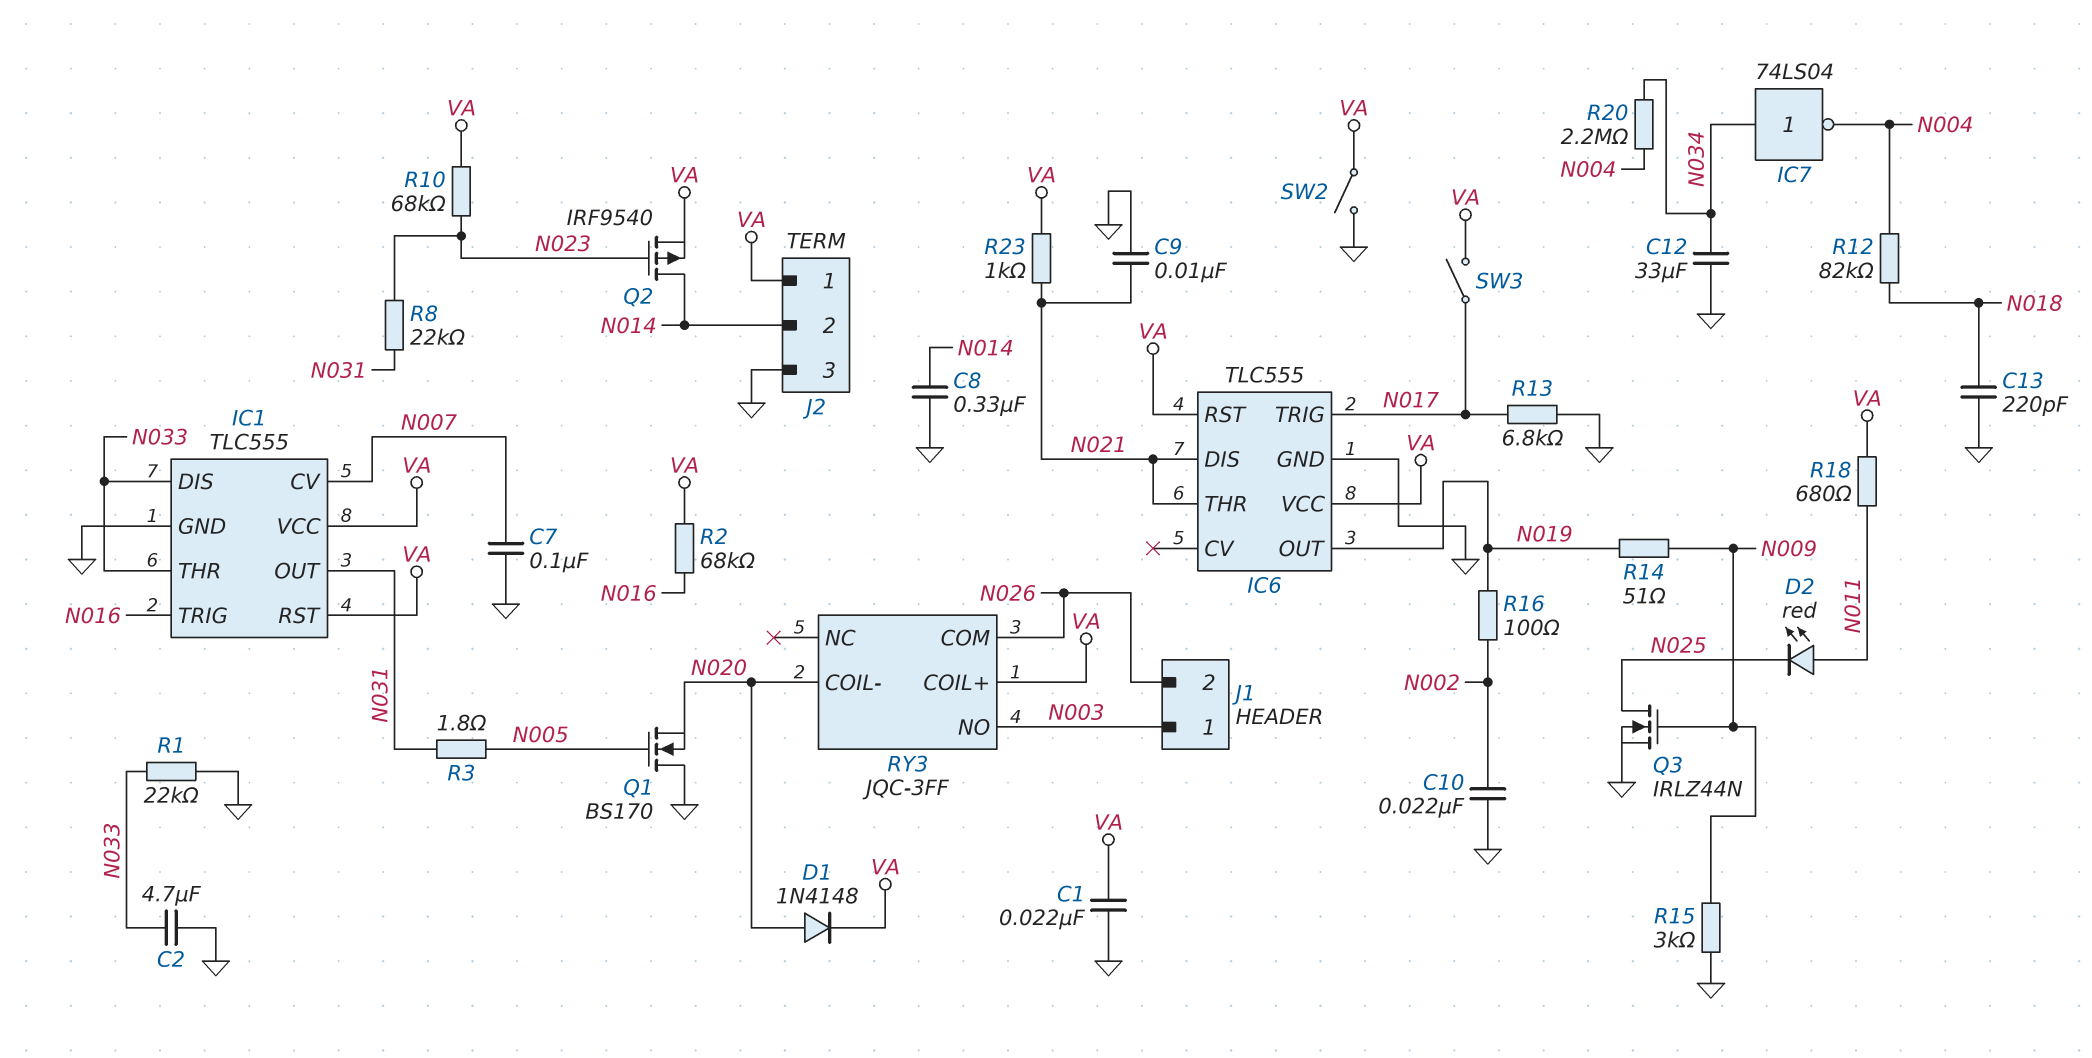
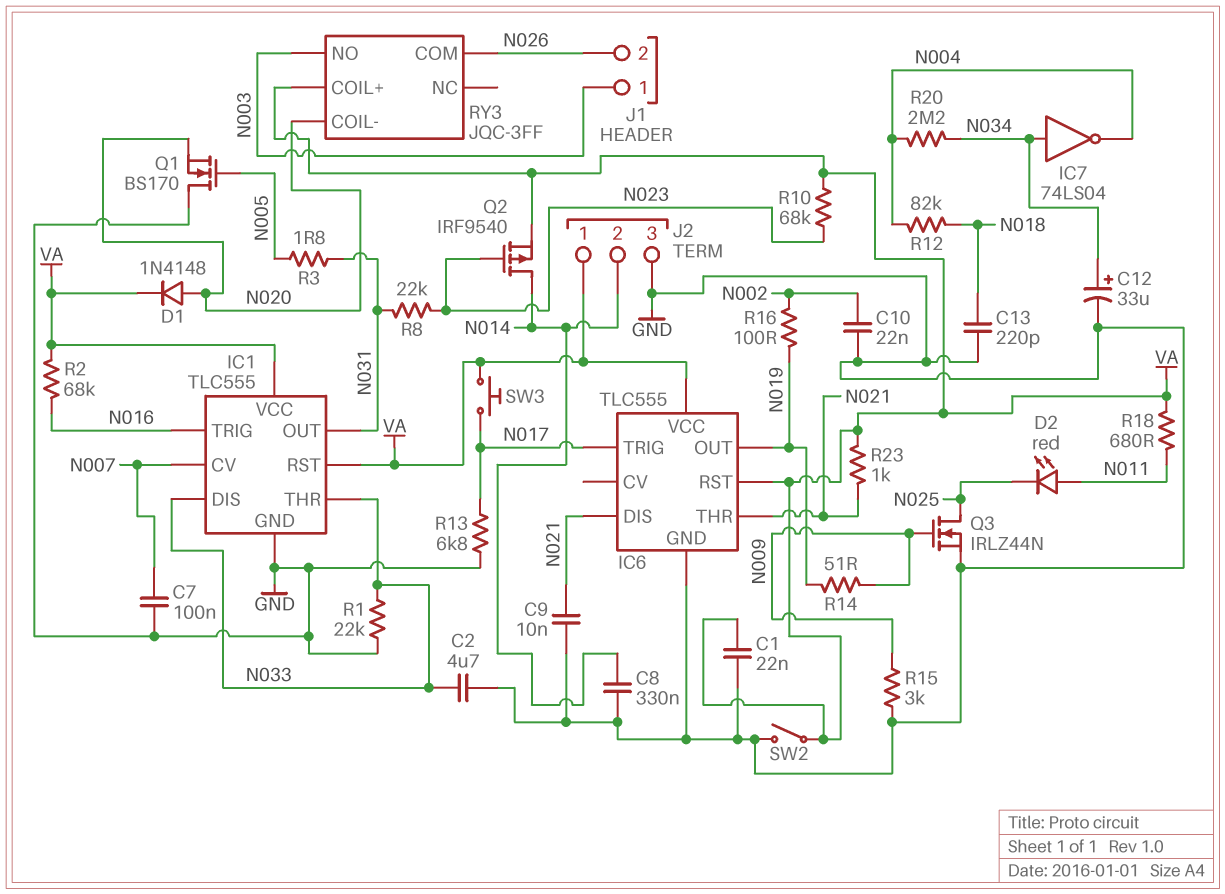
C12: 33uF (GND, N034) -> 33uF (plus N034, minus GND)
SW3: switch (N017, VA) -> button (N017, VA)

